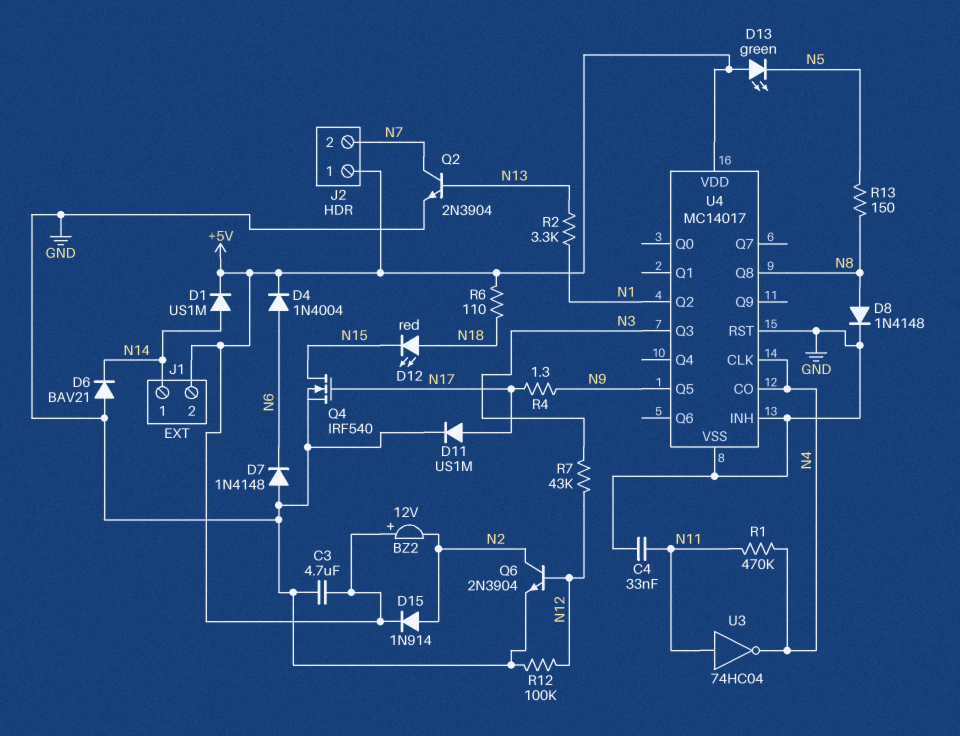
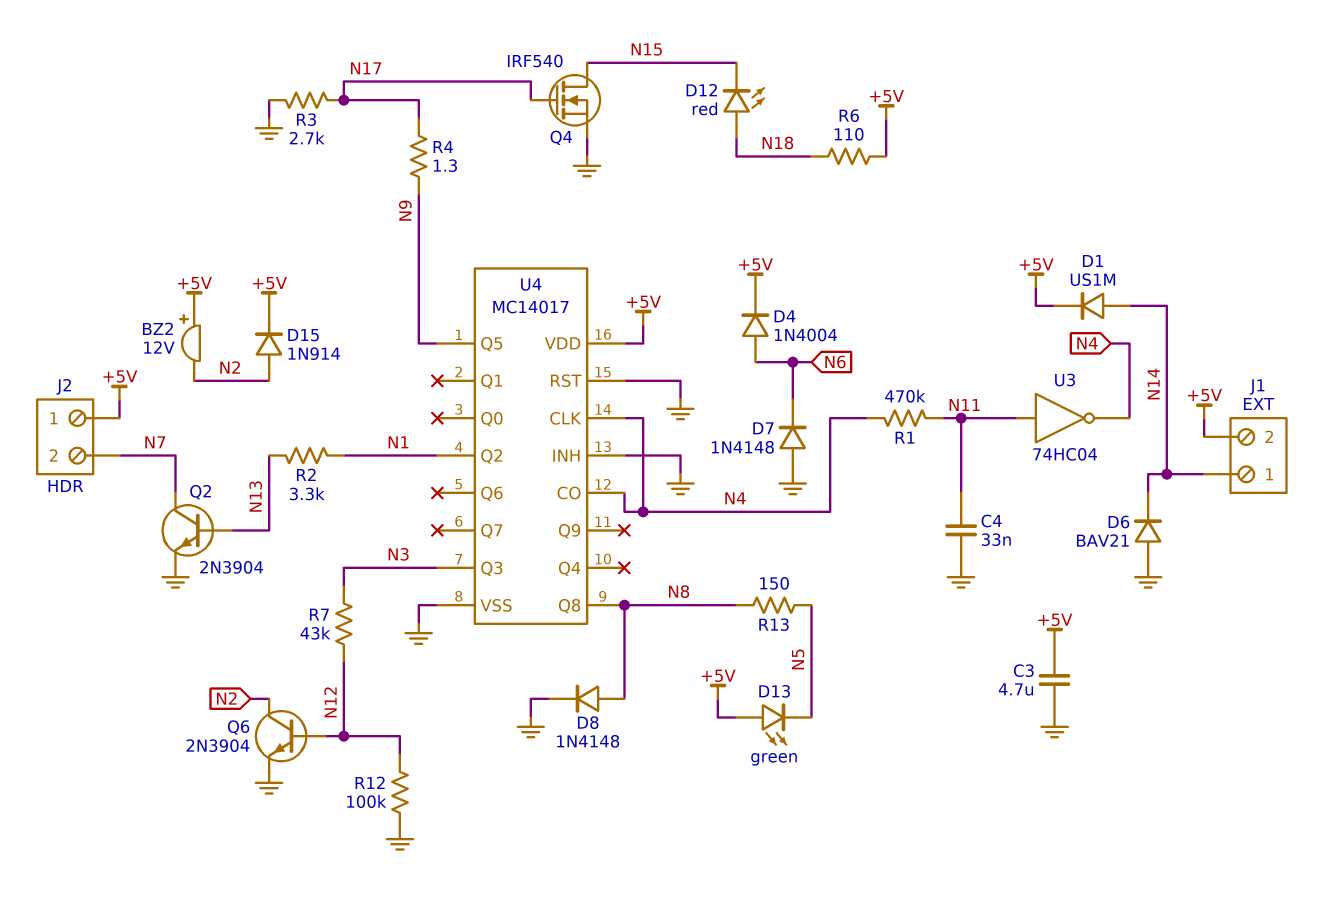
D11: diode US1M (A N17, K GND) -> none
R3: none -> 2.7k (GND, N17)

